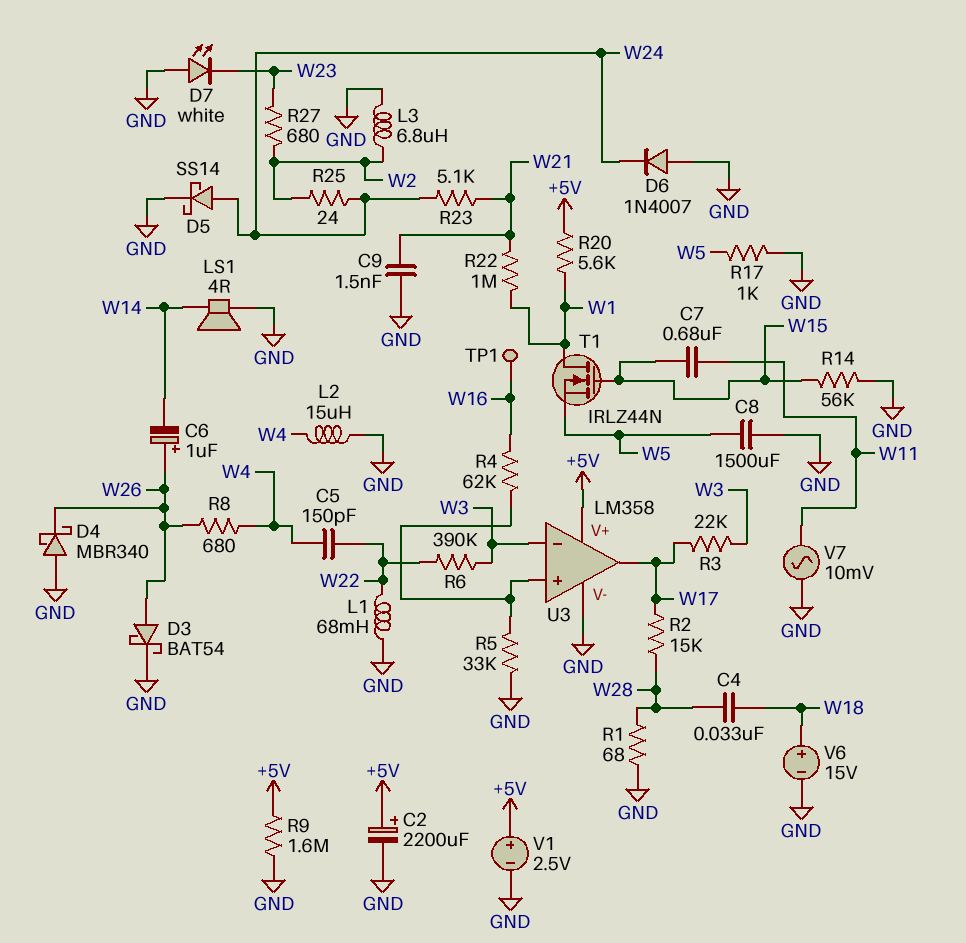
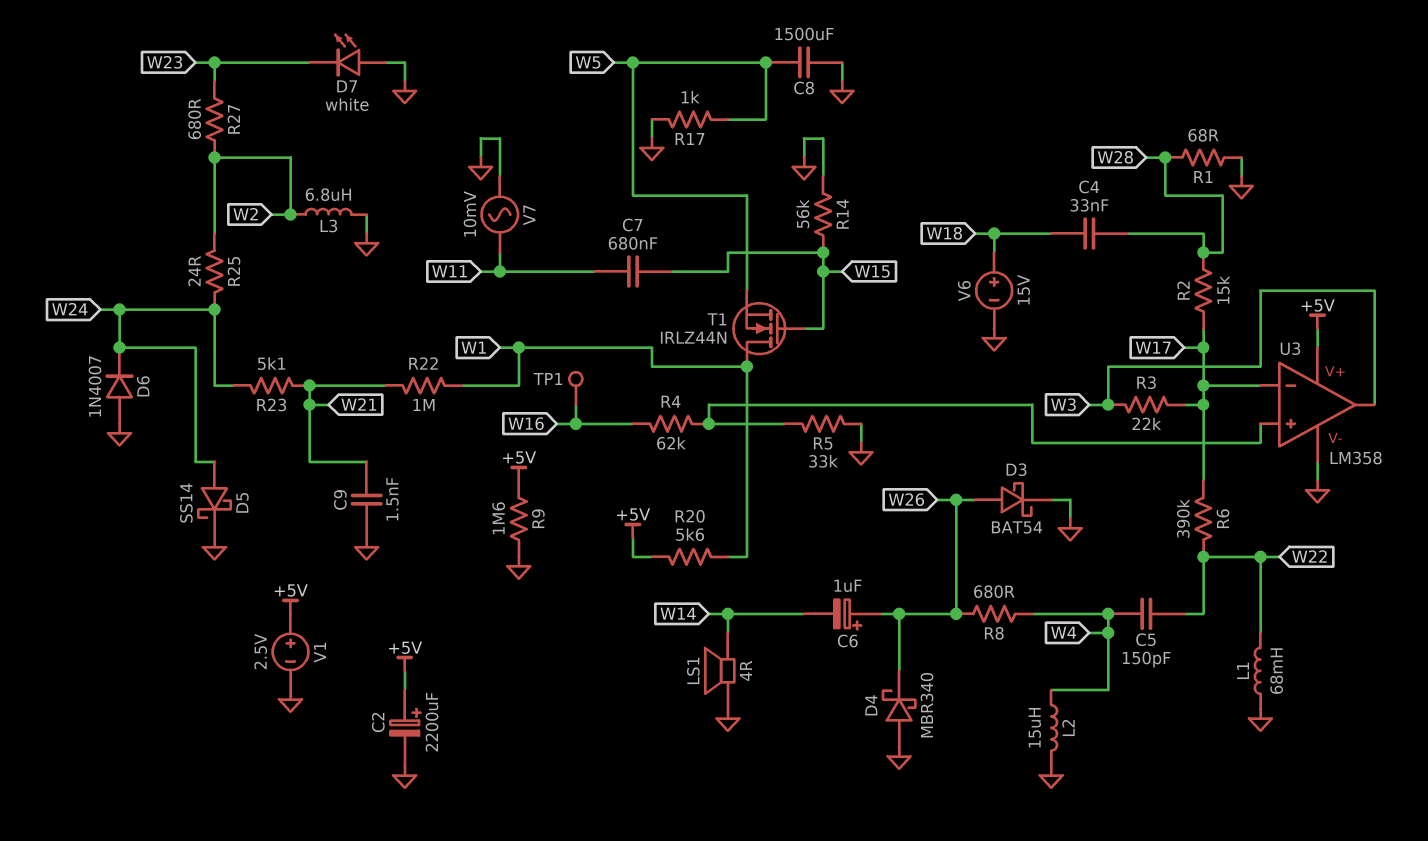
R6: 390k (W3, W22) -> 390k (W17, W22)
U3 pin in-: W3 -> W17
U3 pin out: W17 -> W3

